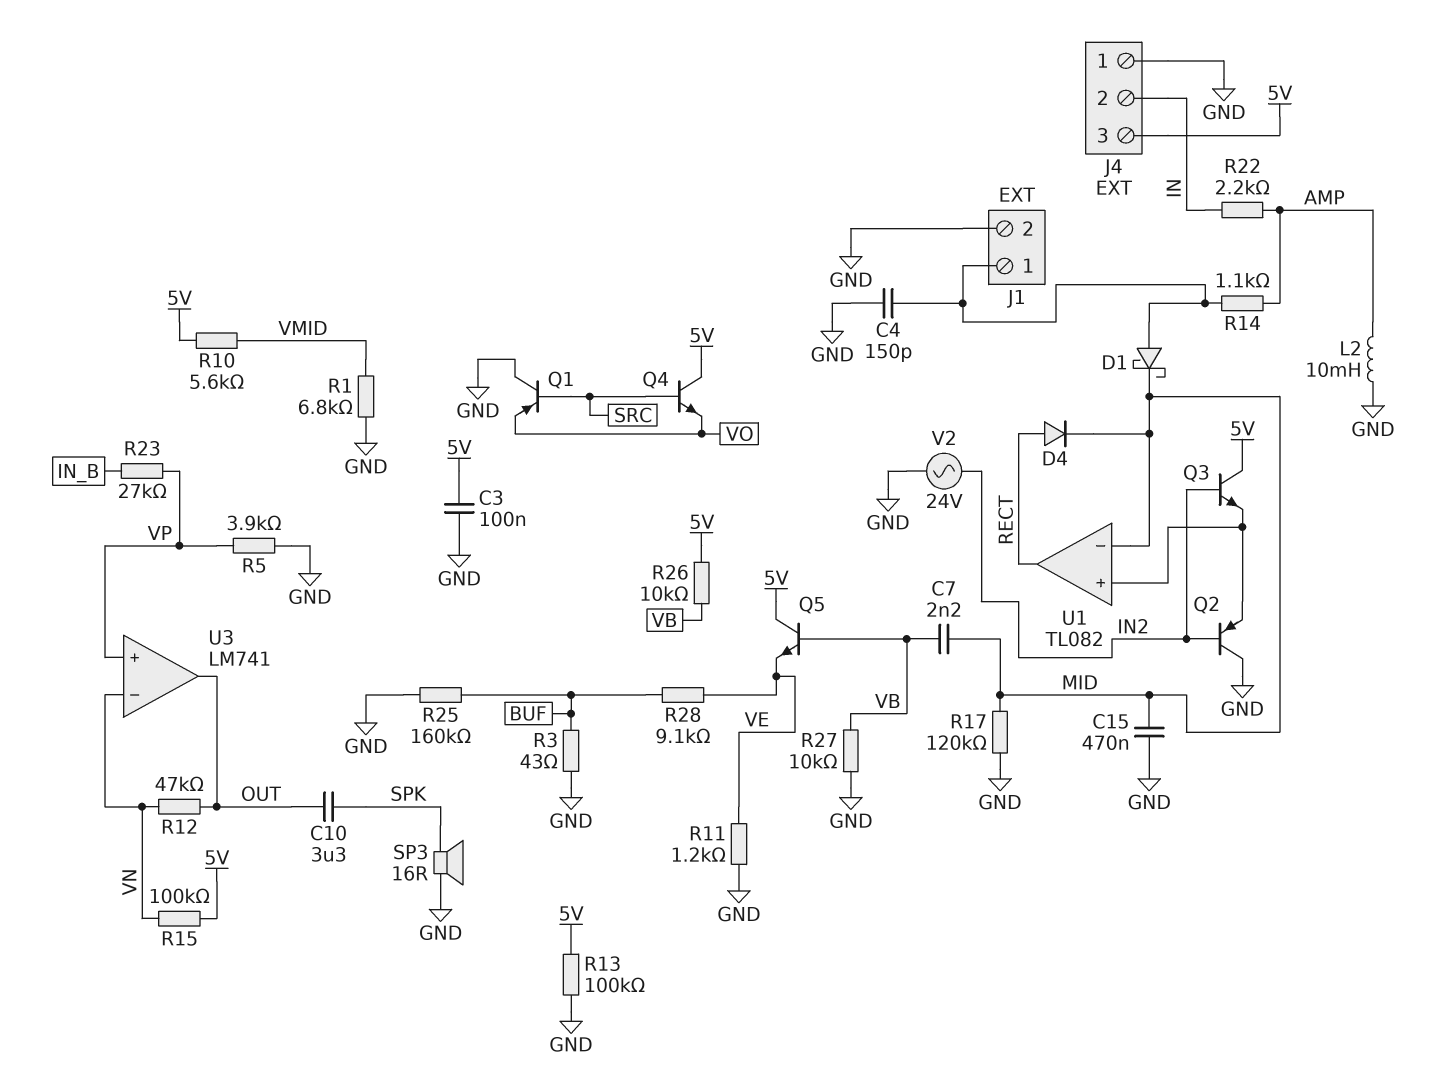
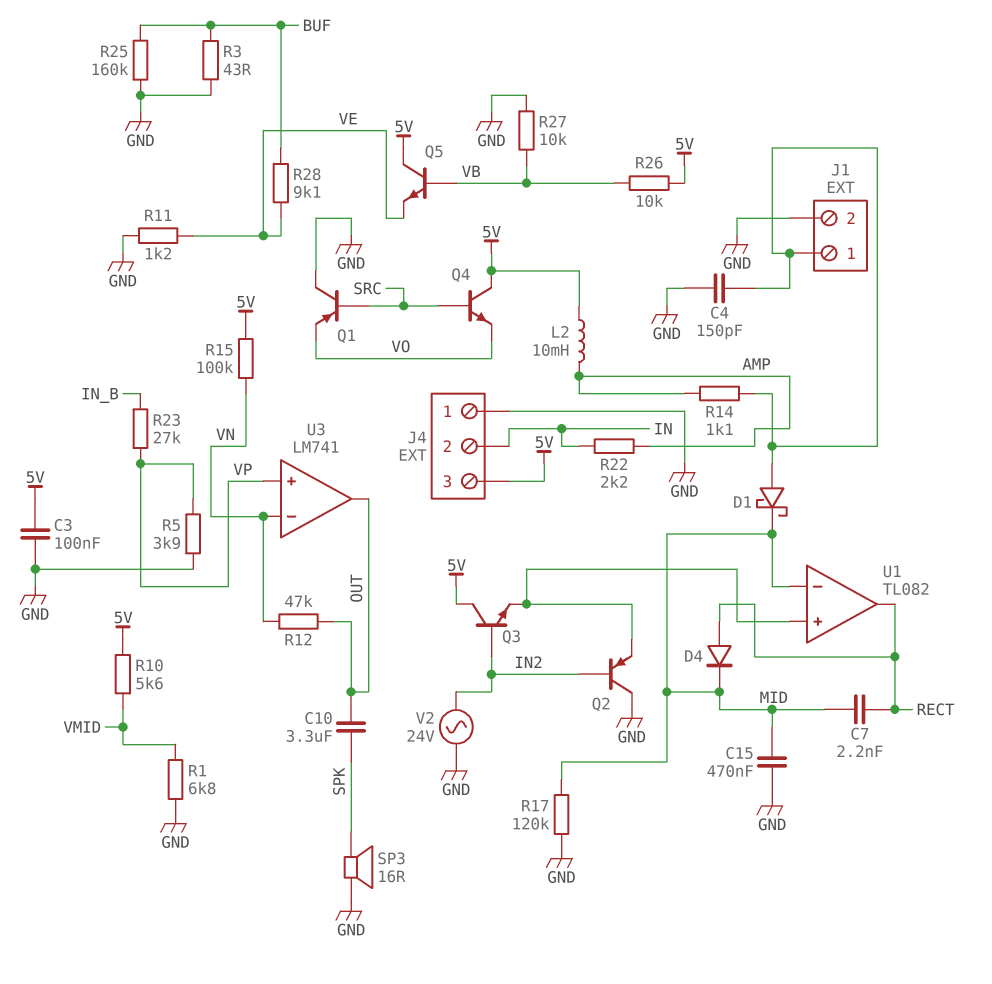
C7: 2.2nF (MID, VB) -> 2.2nF (MID, RECT)
L2: 10mH (AMP, GND) -> 10mH (5V, AMP)
R13: 100k (5V, GND) -> none

